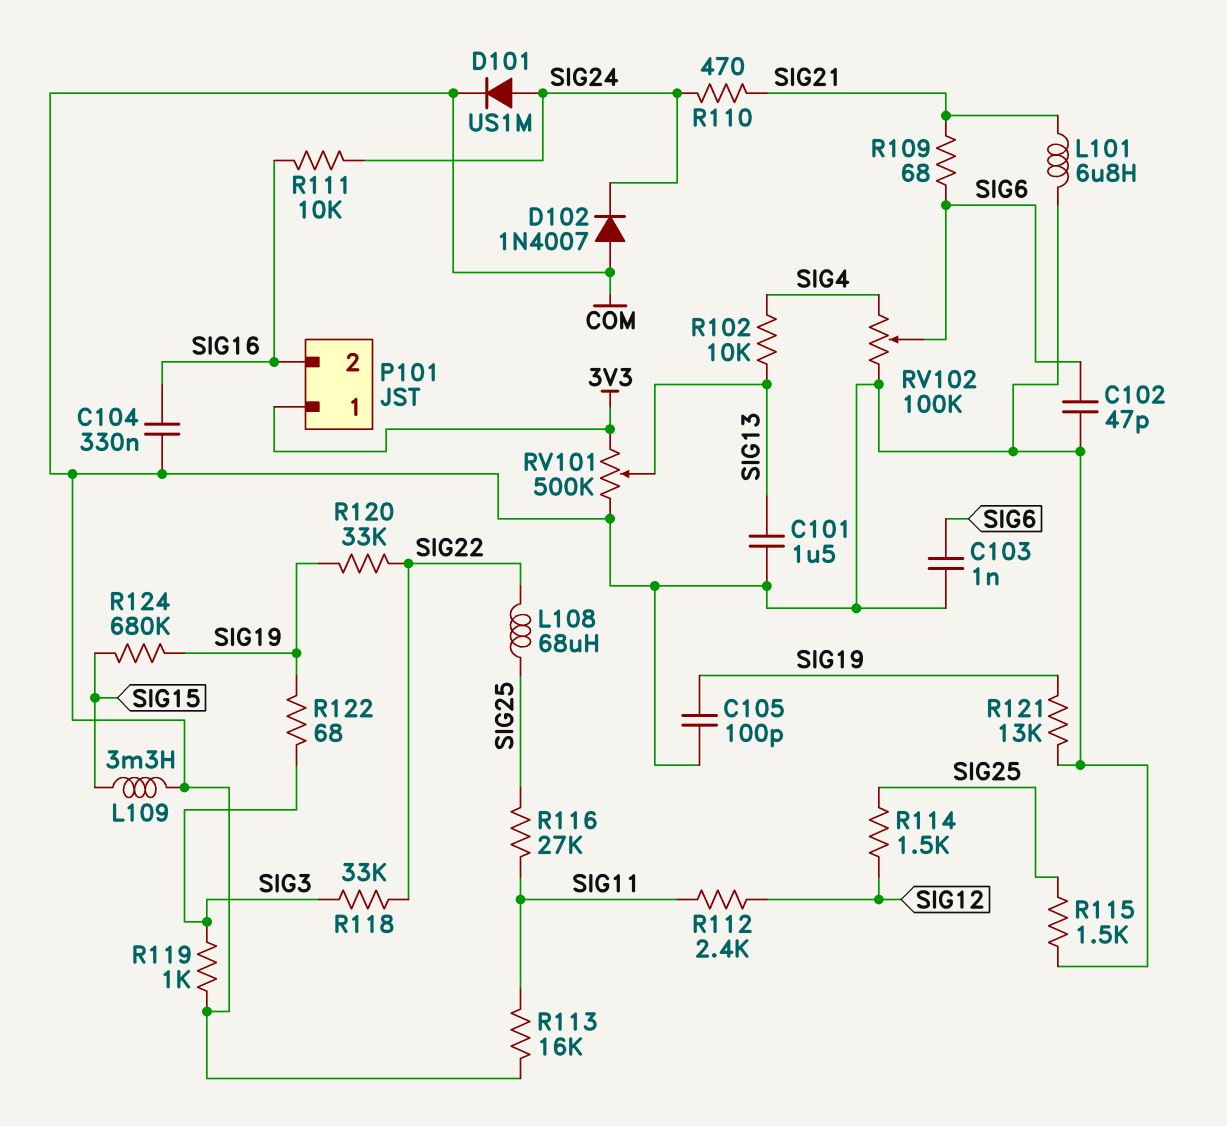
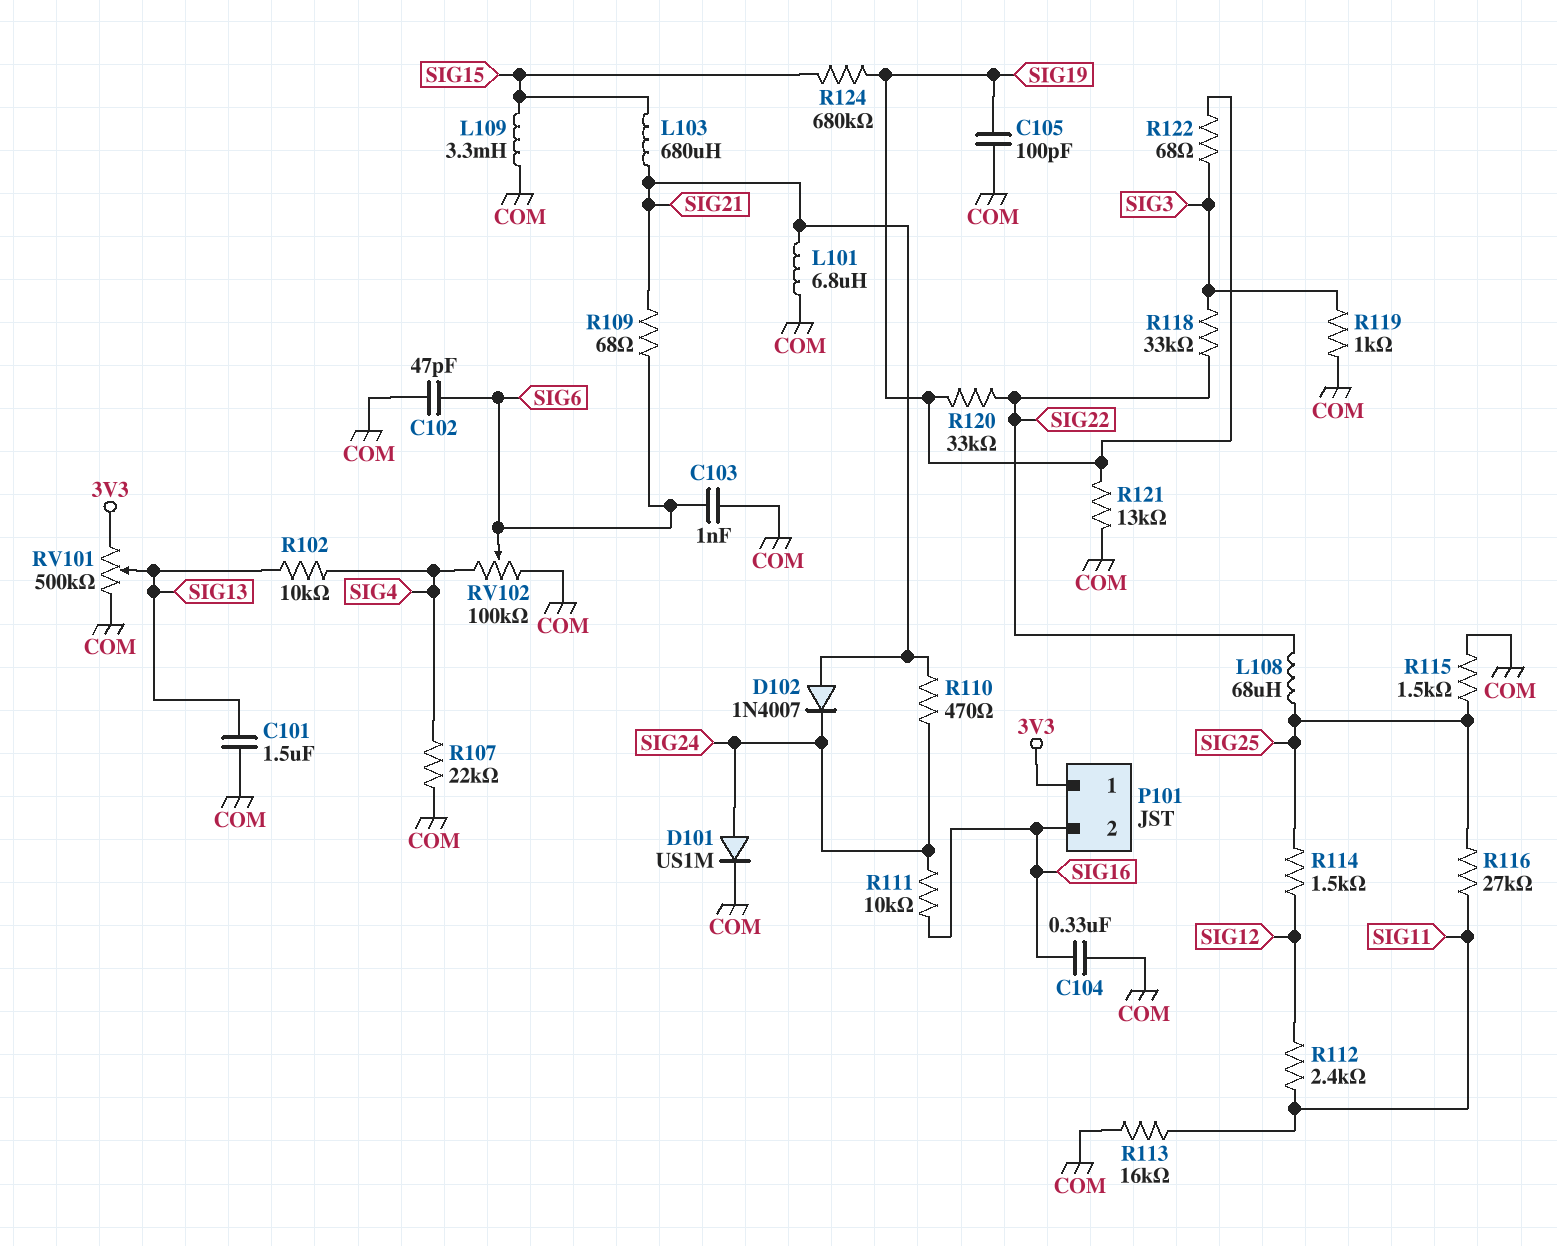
D102: diode 1N4007 (A COM, K SIG24) -> diode 1N4007 (A SIG21, K SIG24)
L103: none -> 680uH (SIG15, SIG21)
R107: none -> 22k (COM, SIG4)

